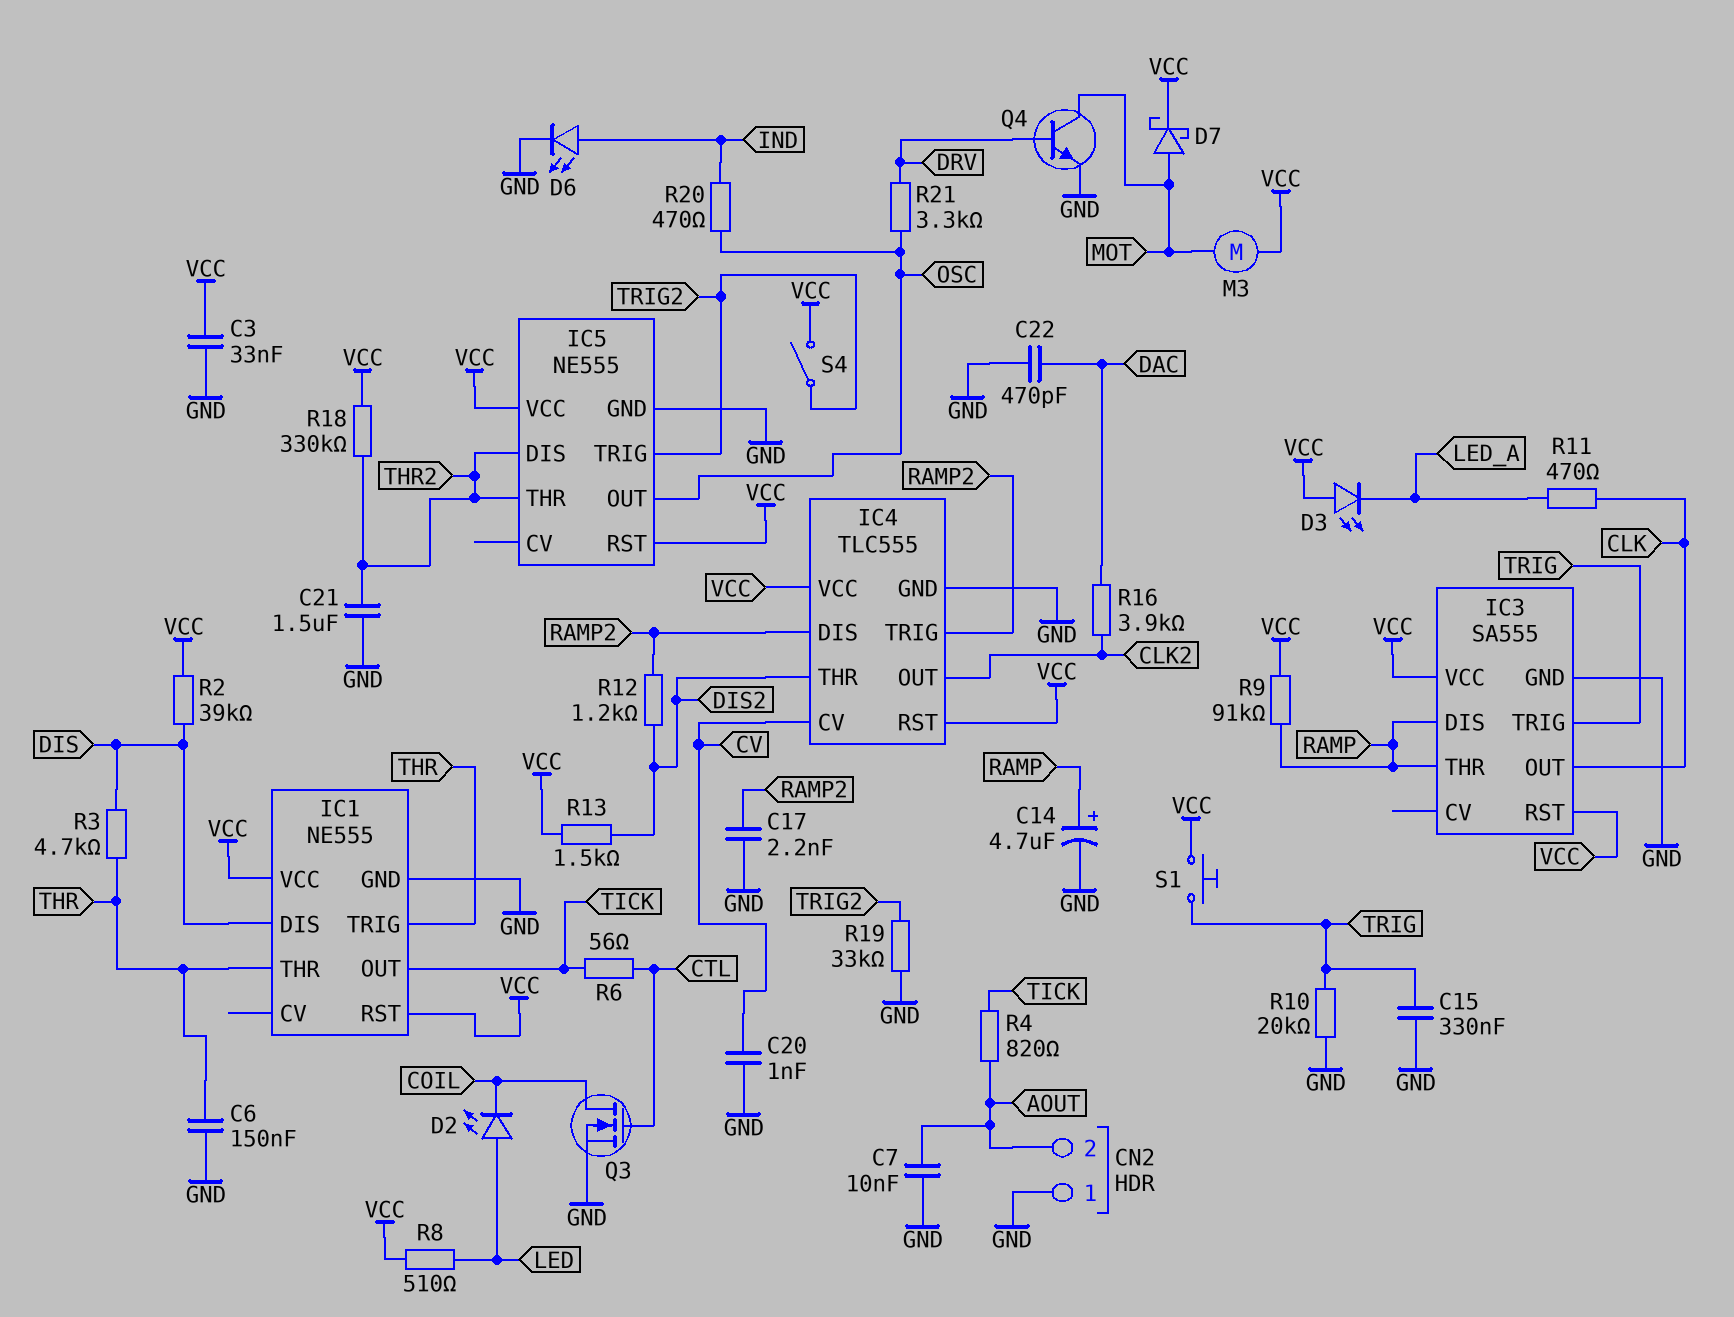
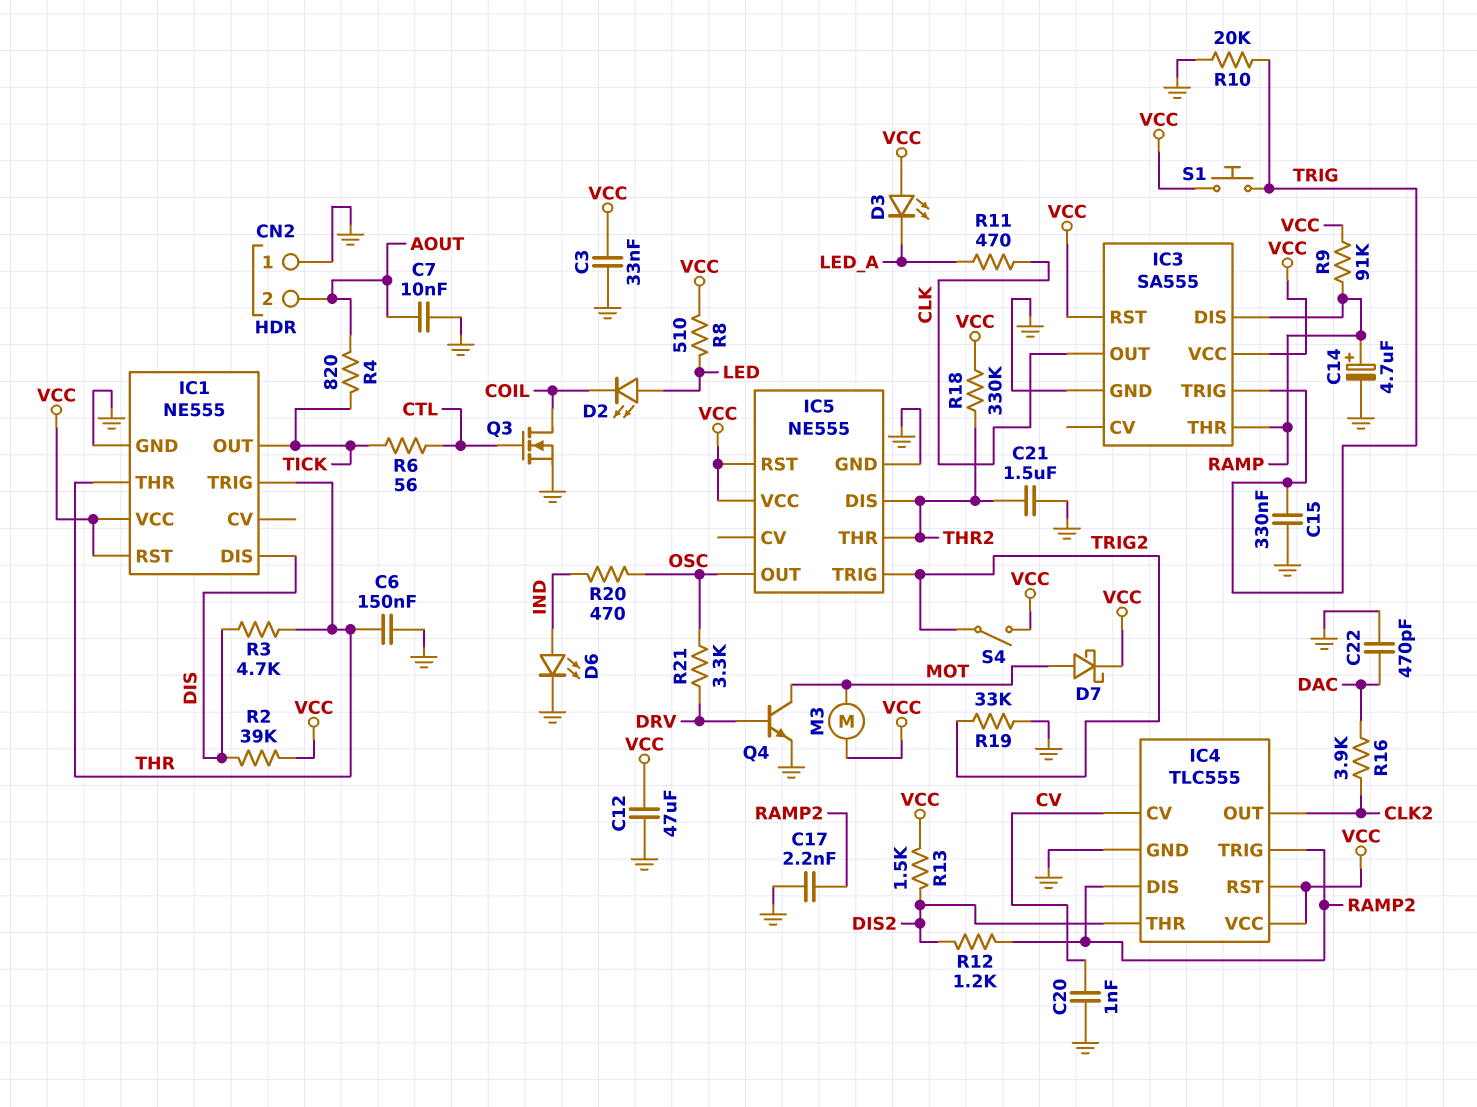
C12: none -> 47uF (GND, VCC)

